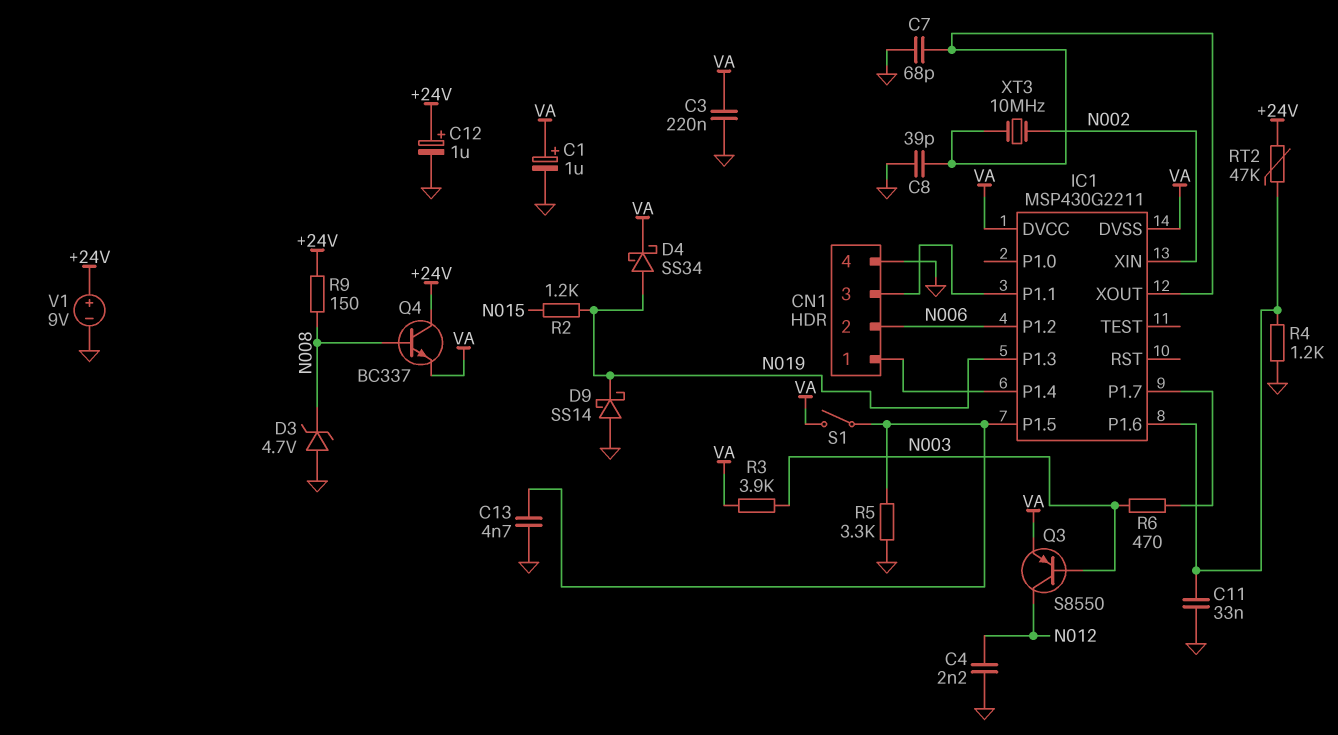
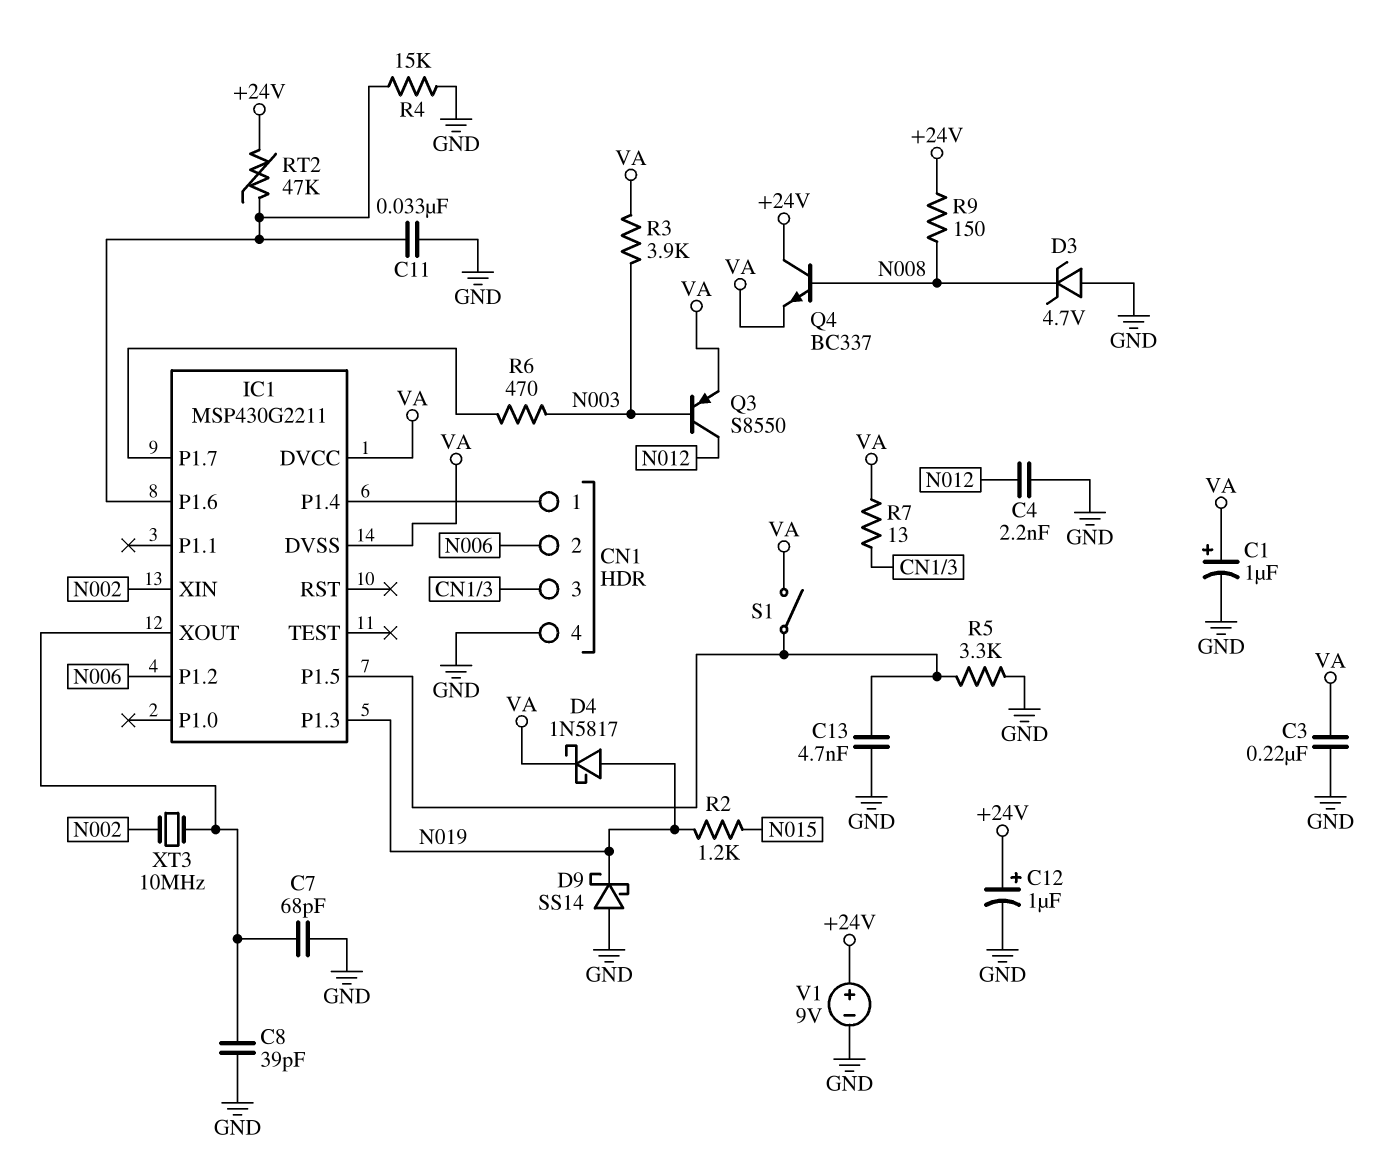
D4: schottky SS34 (A N019, K VA) -> schottky 1N5817 (A N019, K VA)
IC1 pin P1.1: CN1/3 -> none
R4: 1.2k (GND, IC1/P1.6) -> 15k (GND, IC1/P1.6)
R7: none -> 13 (CN1/3, VA)

